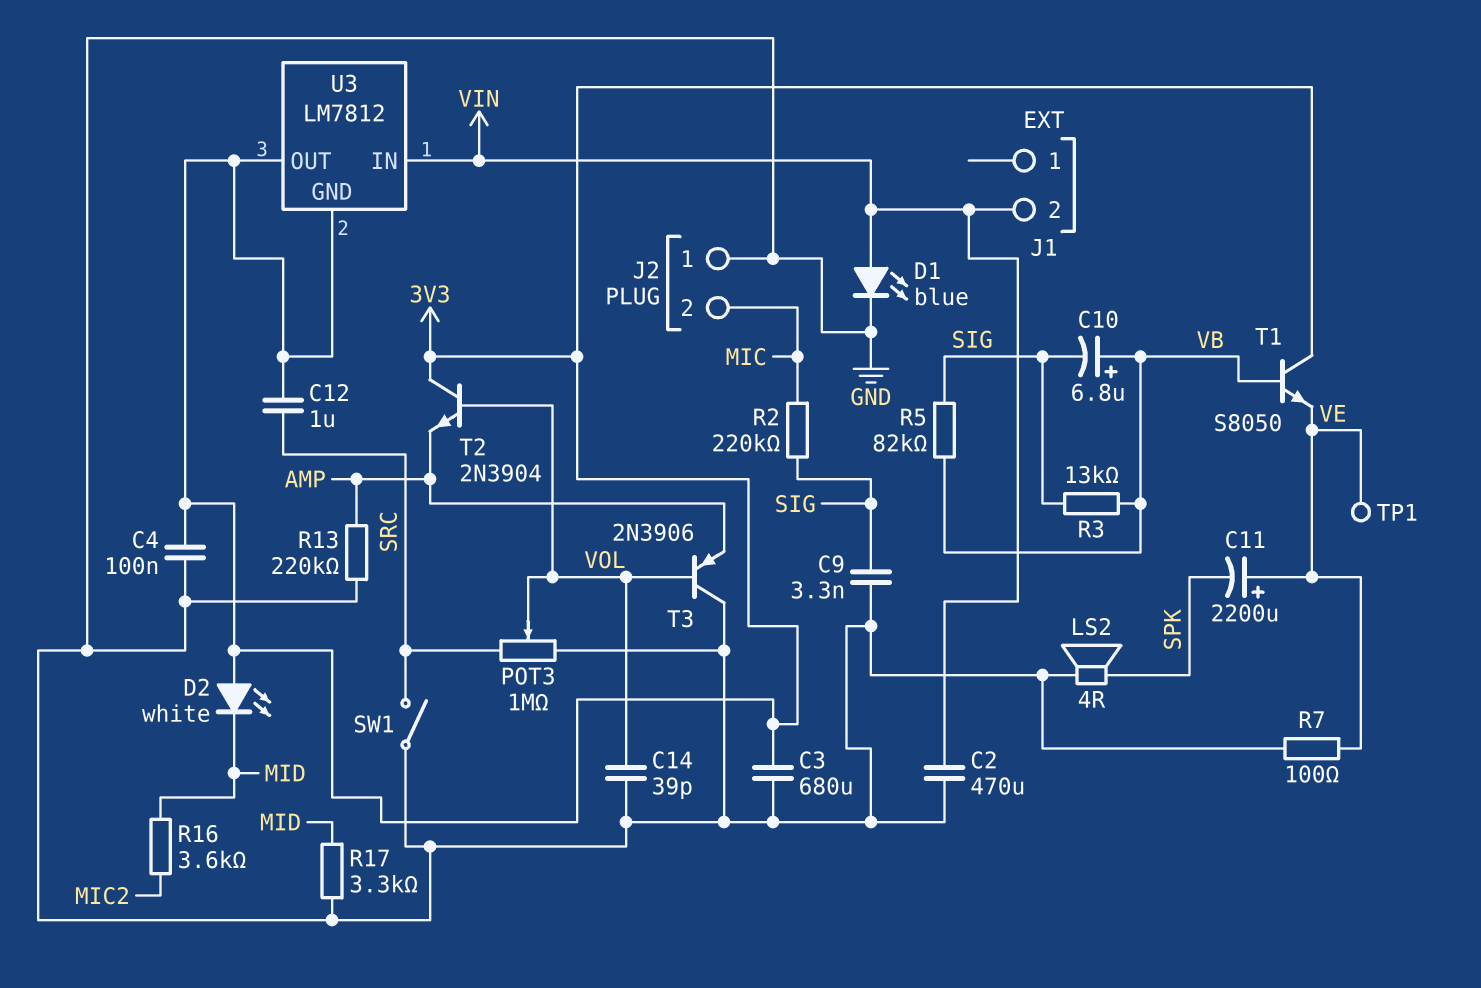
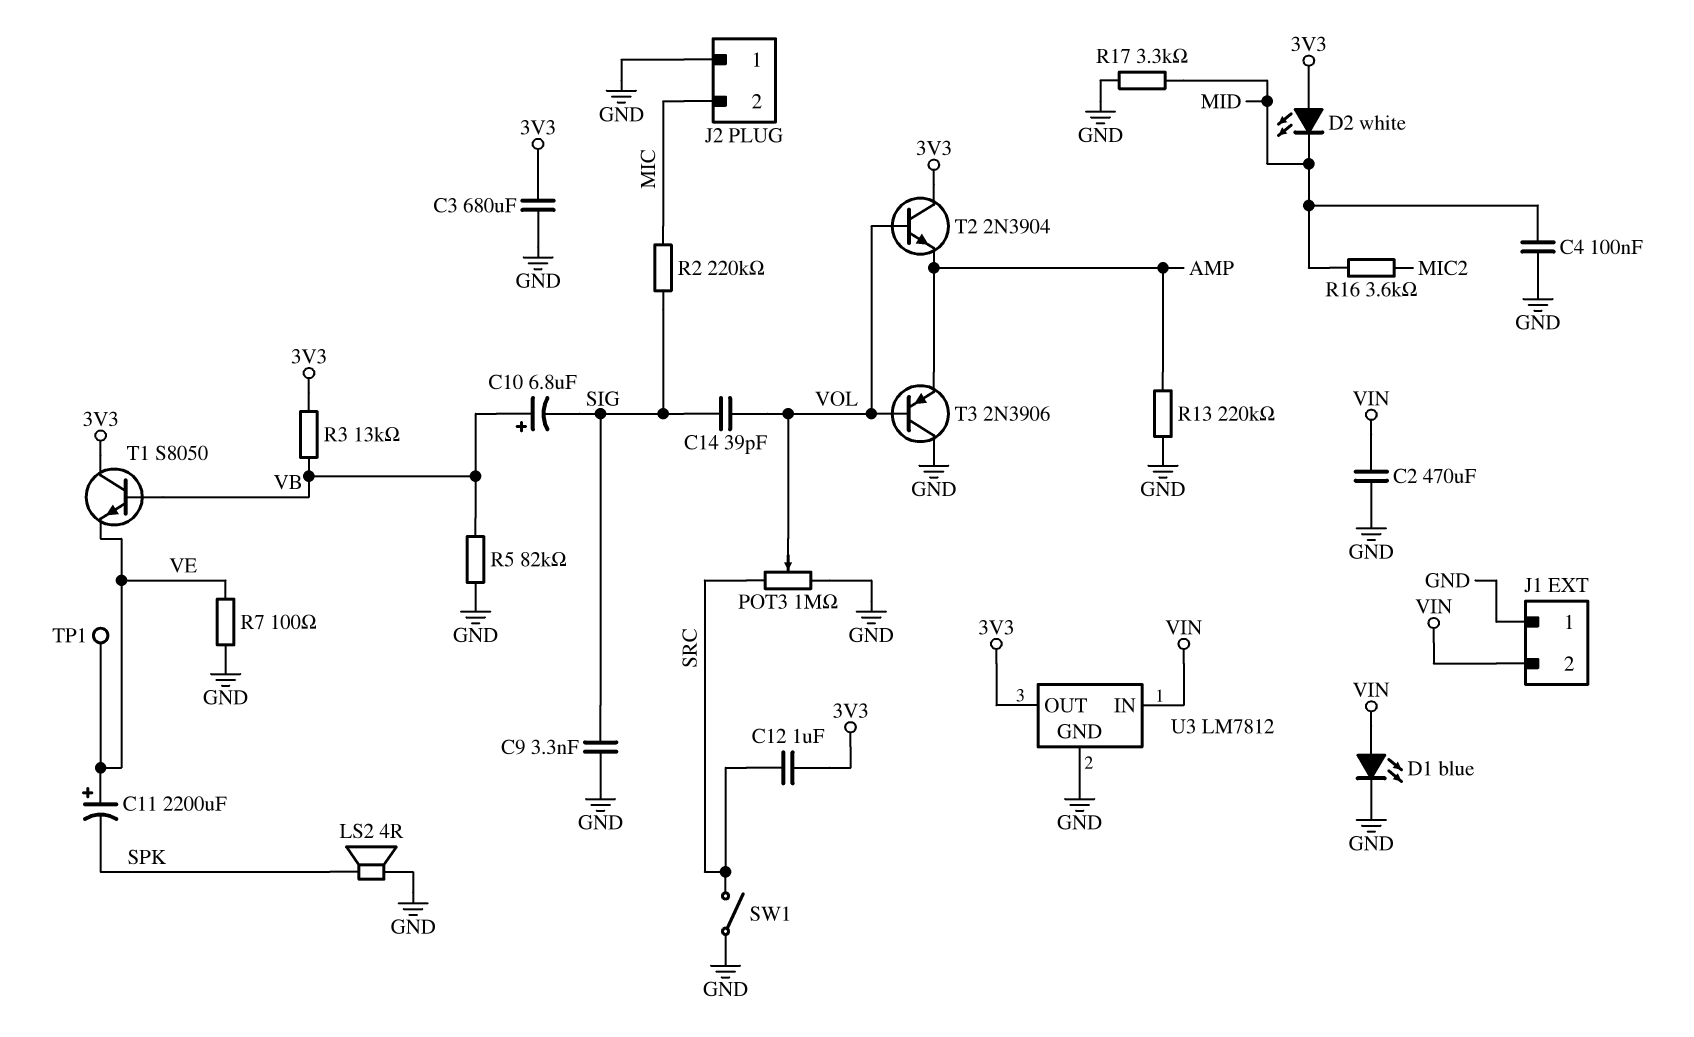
C4: 100nF (3V3, GND) -> 100nF (GND, MID)
C14: 39pF (GND, VOL) -> 39pF (SIG, VOL)
J1 pin 1: none -> GND
R3: 13k (SIG, VB) -> 13k (3V3, VB)
R5: 82k (SIG, VB) -> 82k (GND, VB)
U3 pin GND: 3V3 -> GND

